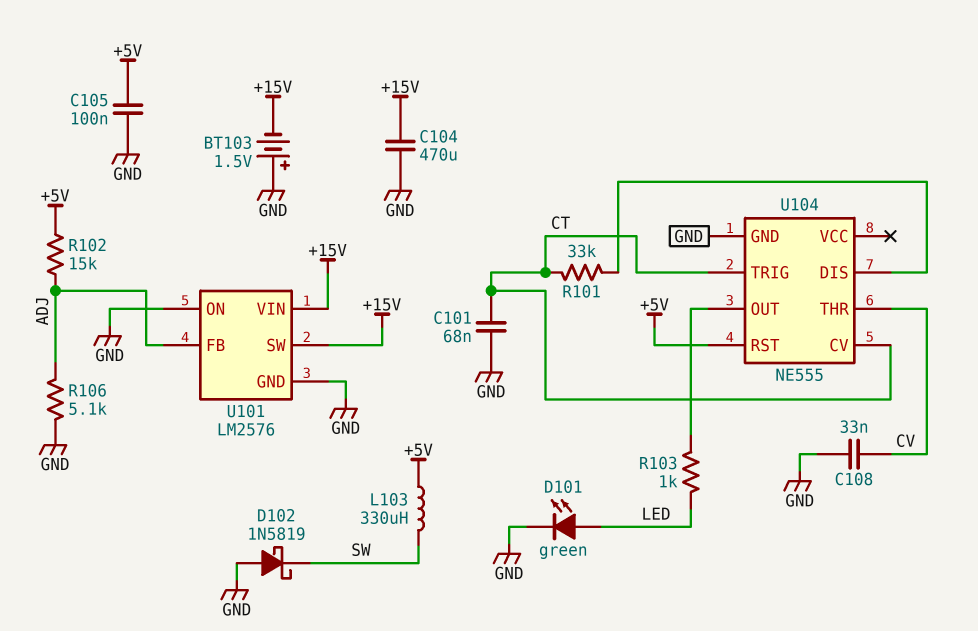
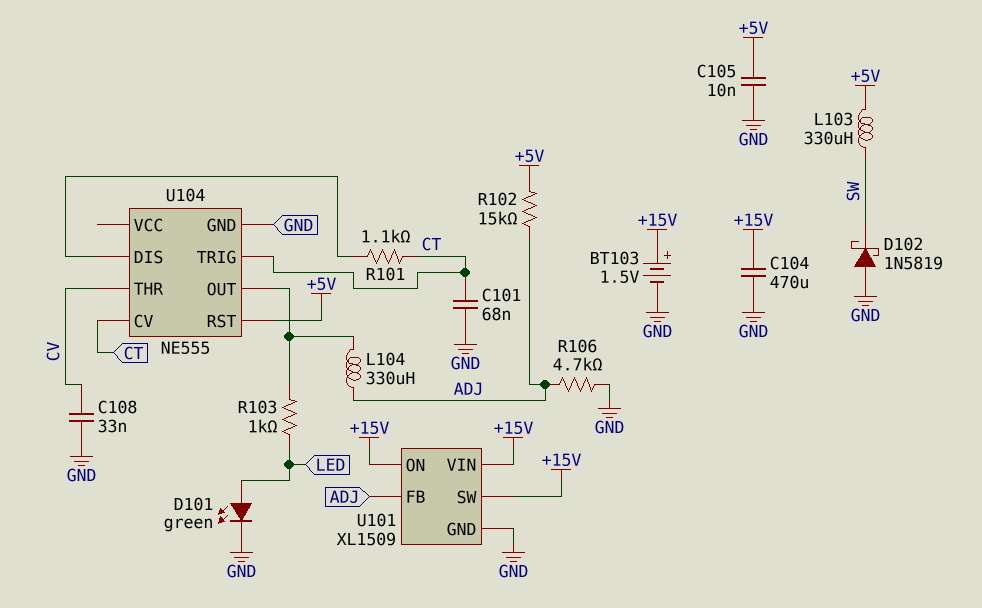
BT103: 1.5V (plus GND, minus +15V) -> 1.5V (plus +15V, minus GND)
C105: 100nF (+5V, GND) -> 10nF (+5V, GND)
L104: none -> 330uH (ADJ, U104/OUT)
R101: 33k (CT, U104/DIS) -> 1.1k (CT, U104/DIS)
R106: 5.1k (ADJ, GND) -> 4.7k (ADJ, GND)
U101: LM2576 -> XL1509
U101 pin ON: GND -> +15V

